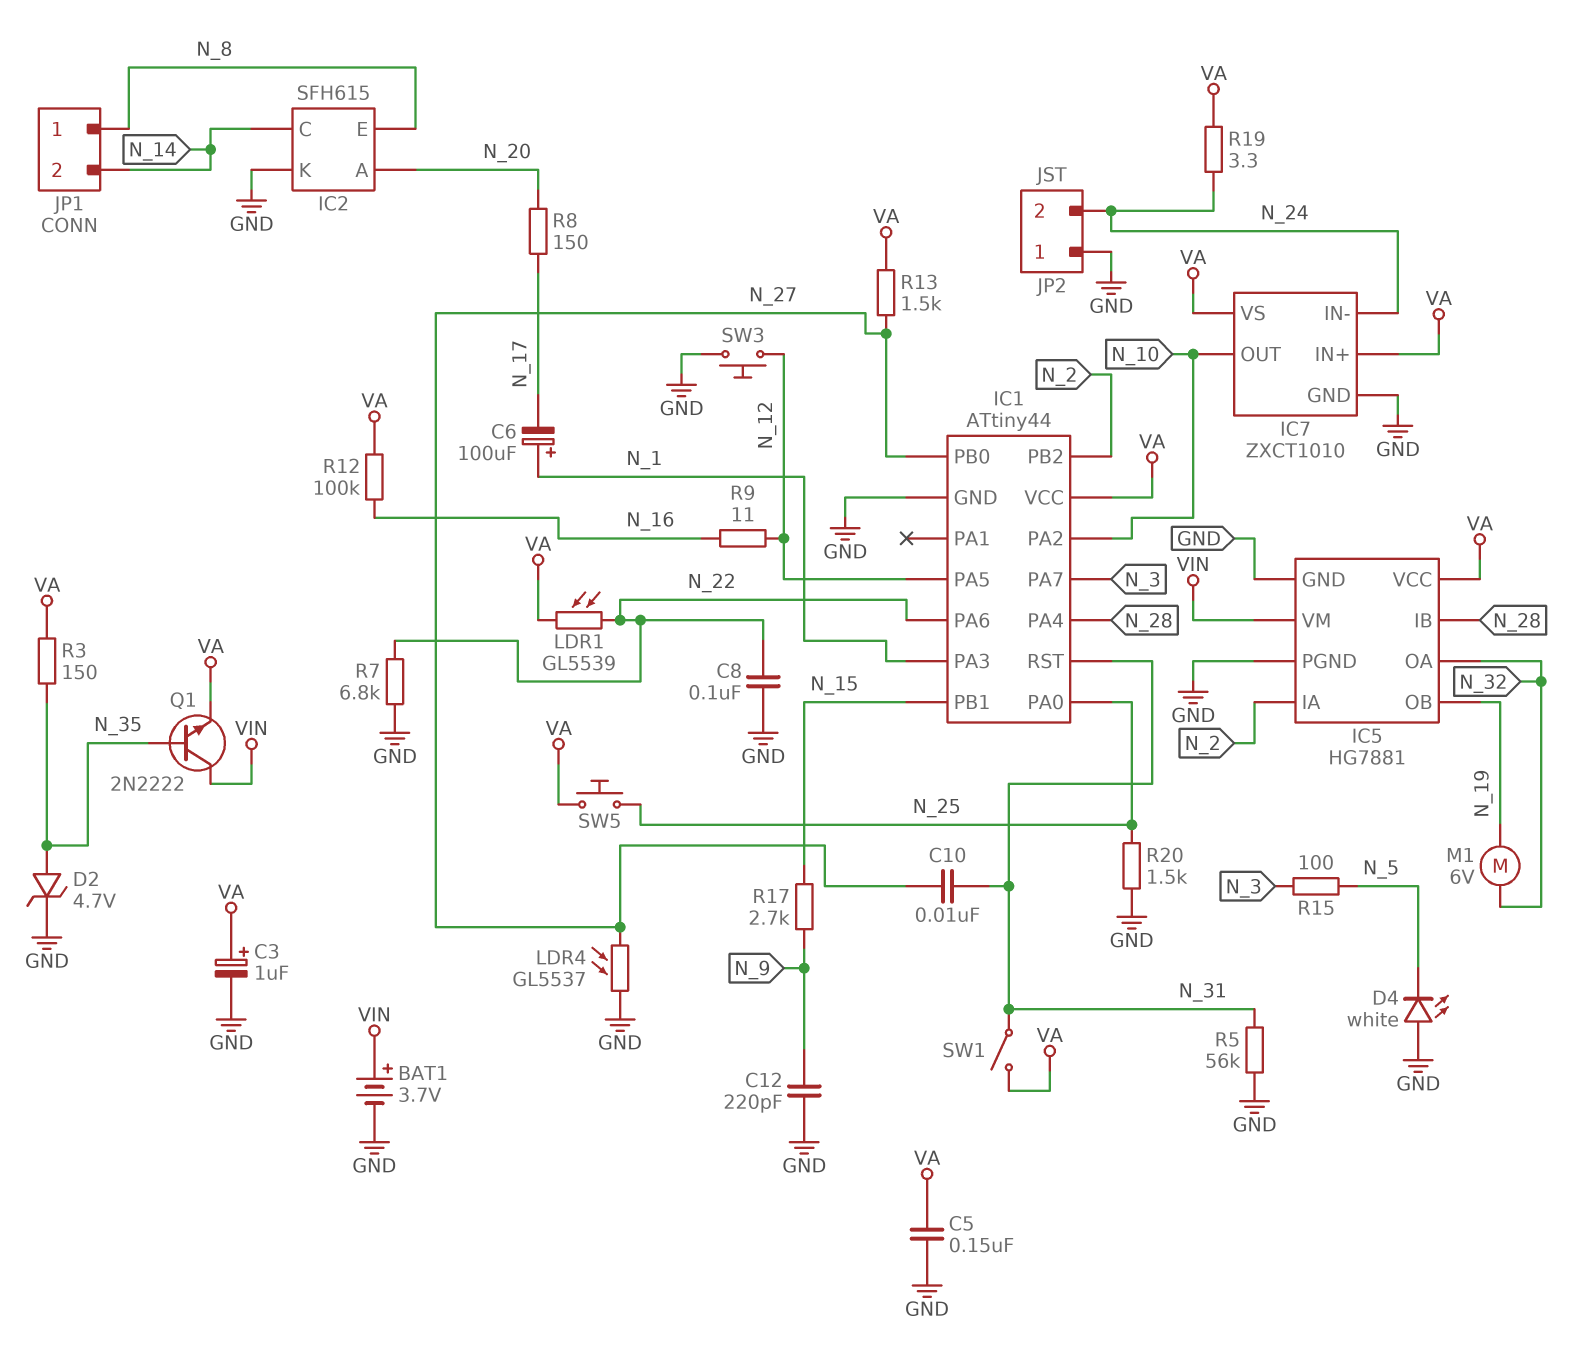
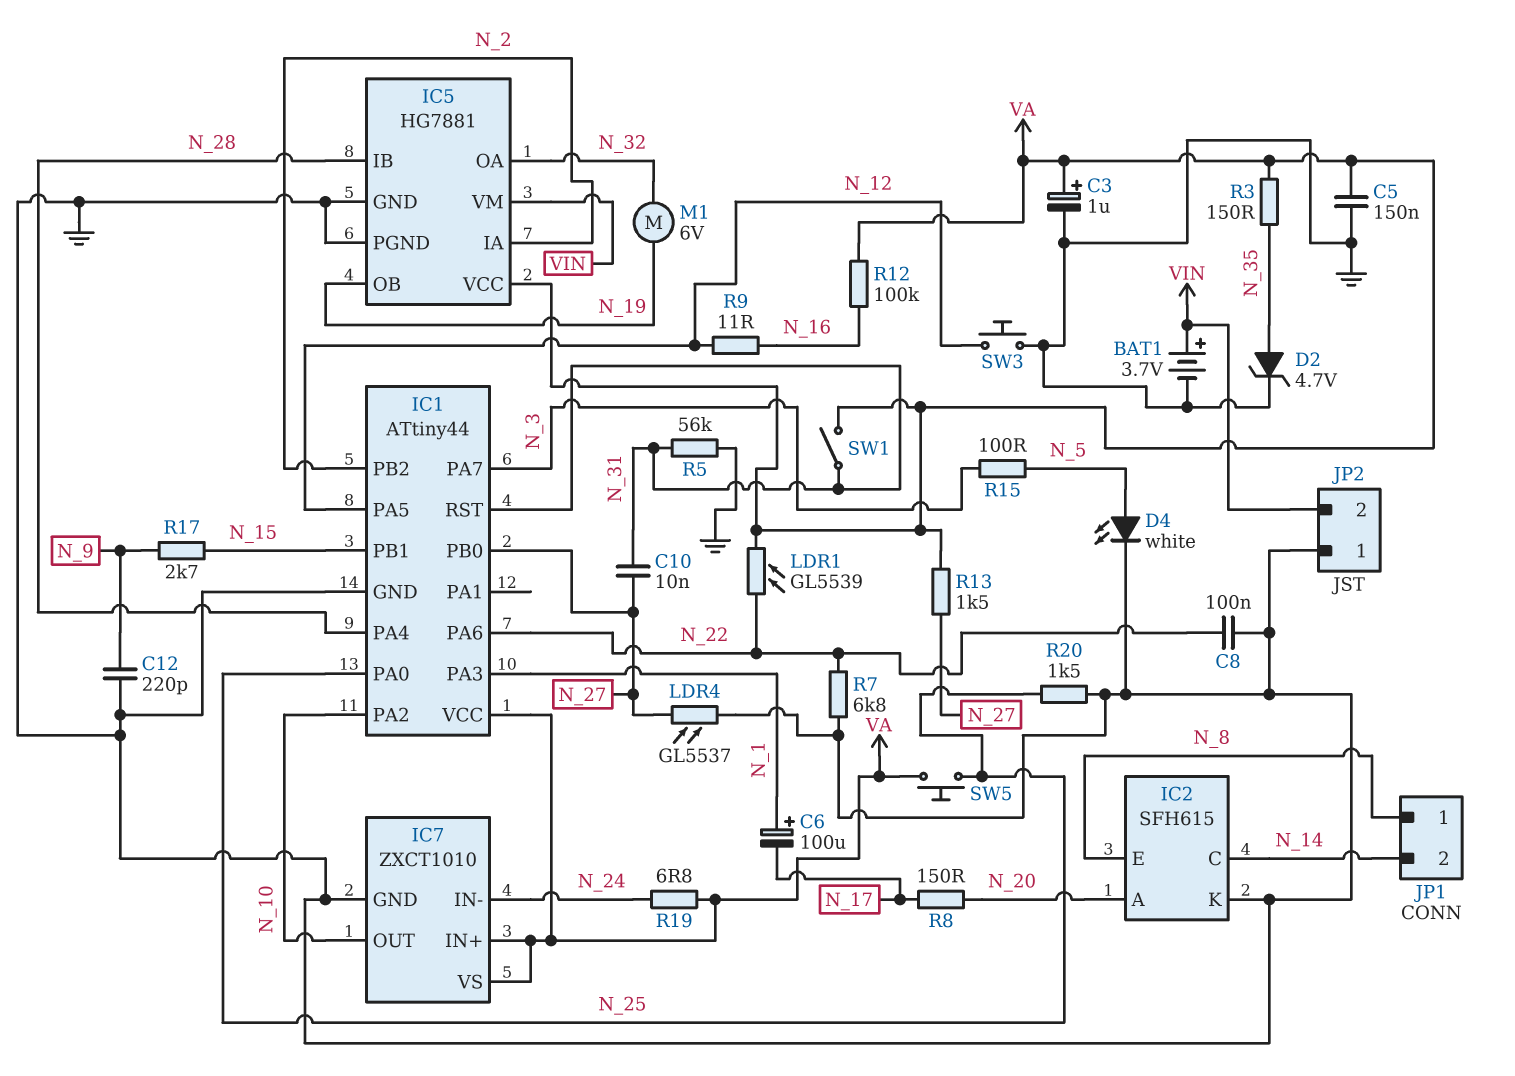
D4: LED white (A GND, K N_5) -> LED white (A N_5, K GND)
JP2 pin 2: N_24 -> VIN
Q1: NPN 2N2222 (B N_35, C VIN, E VA) -> none
R19: 3.3 (N_24, VA) -> 6.8 (N_24, VA)

